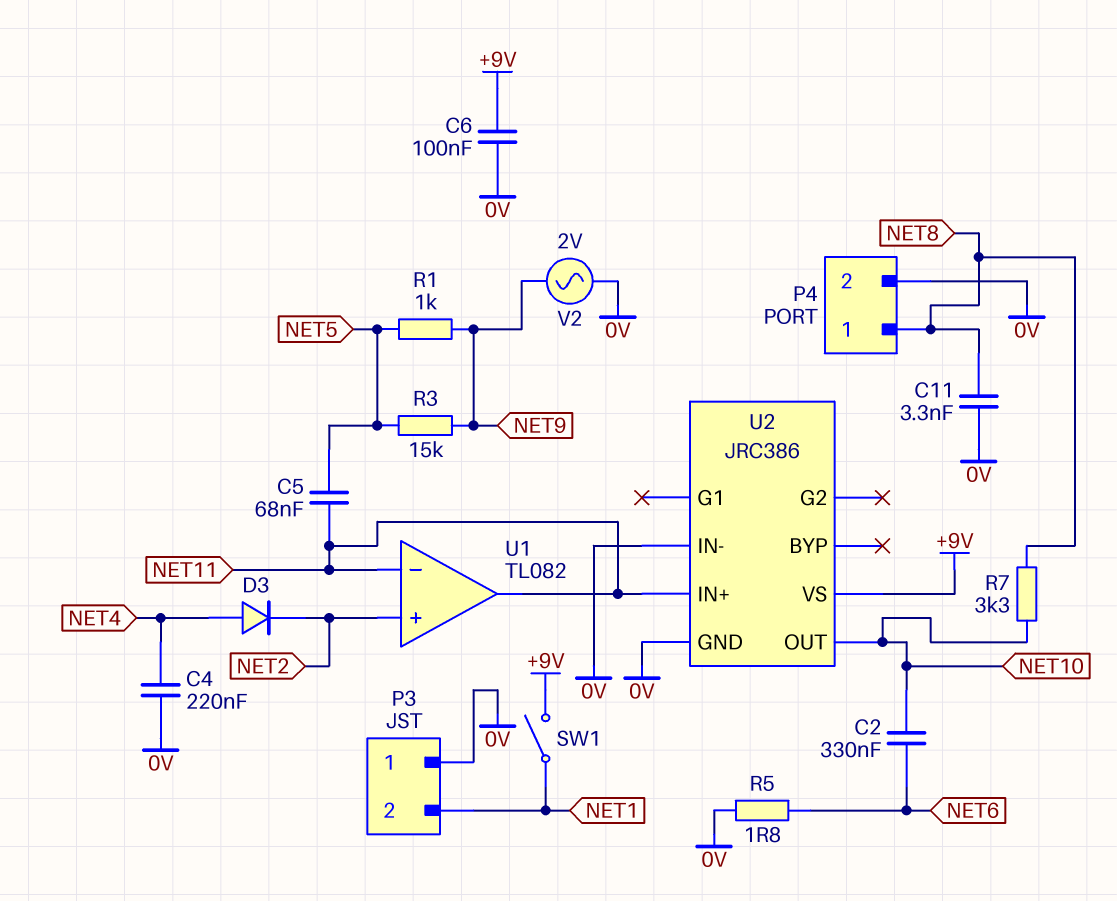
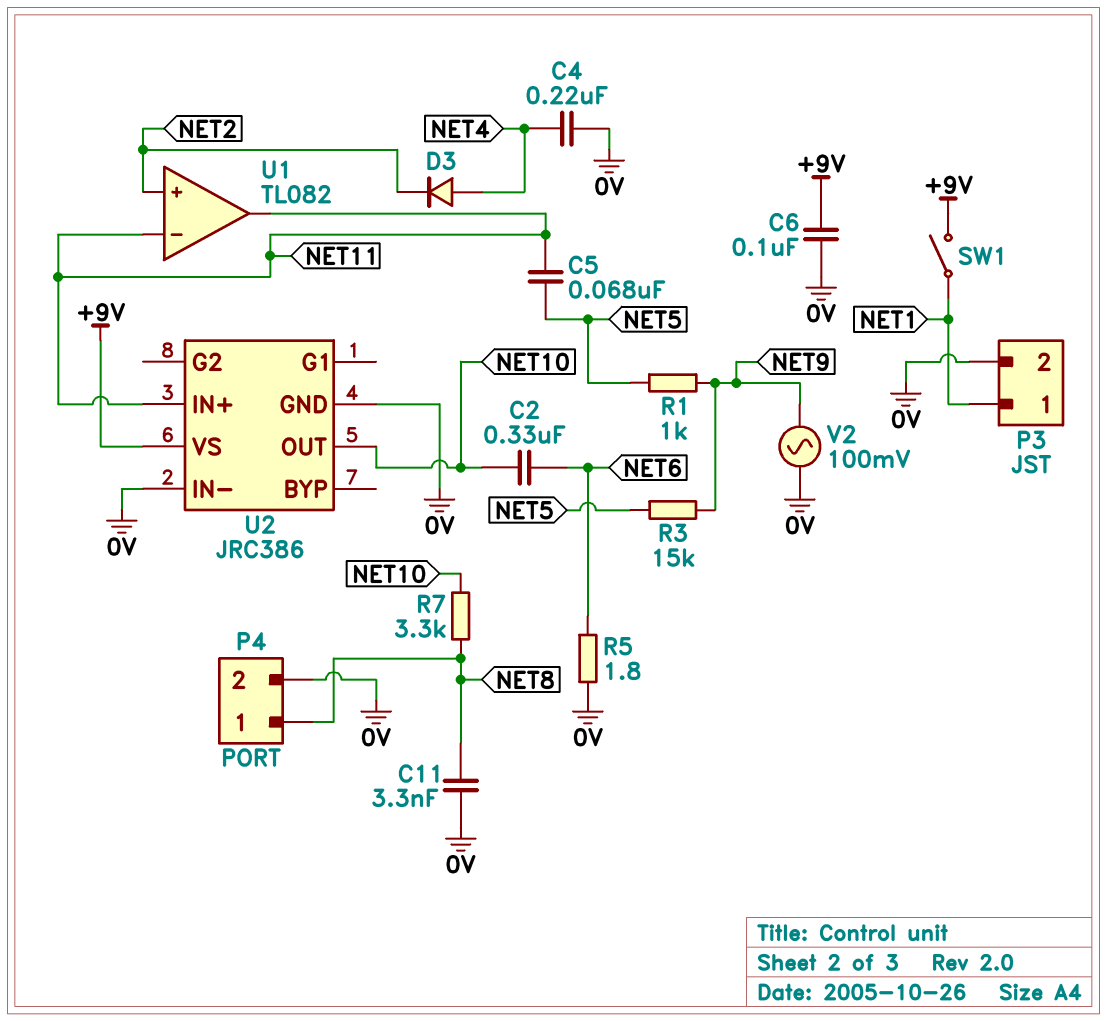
P3 pin 1: 0V -> NET1
P3 pin 2: NET1 -> 0V
V2: AC 2V (0V, NET9) -> AC 100mV (0V, NET9)

